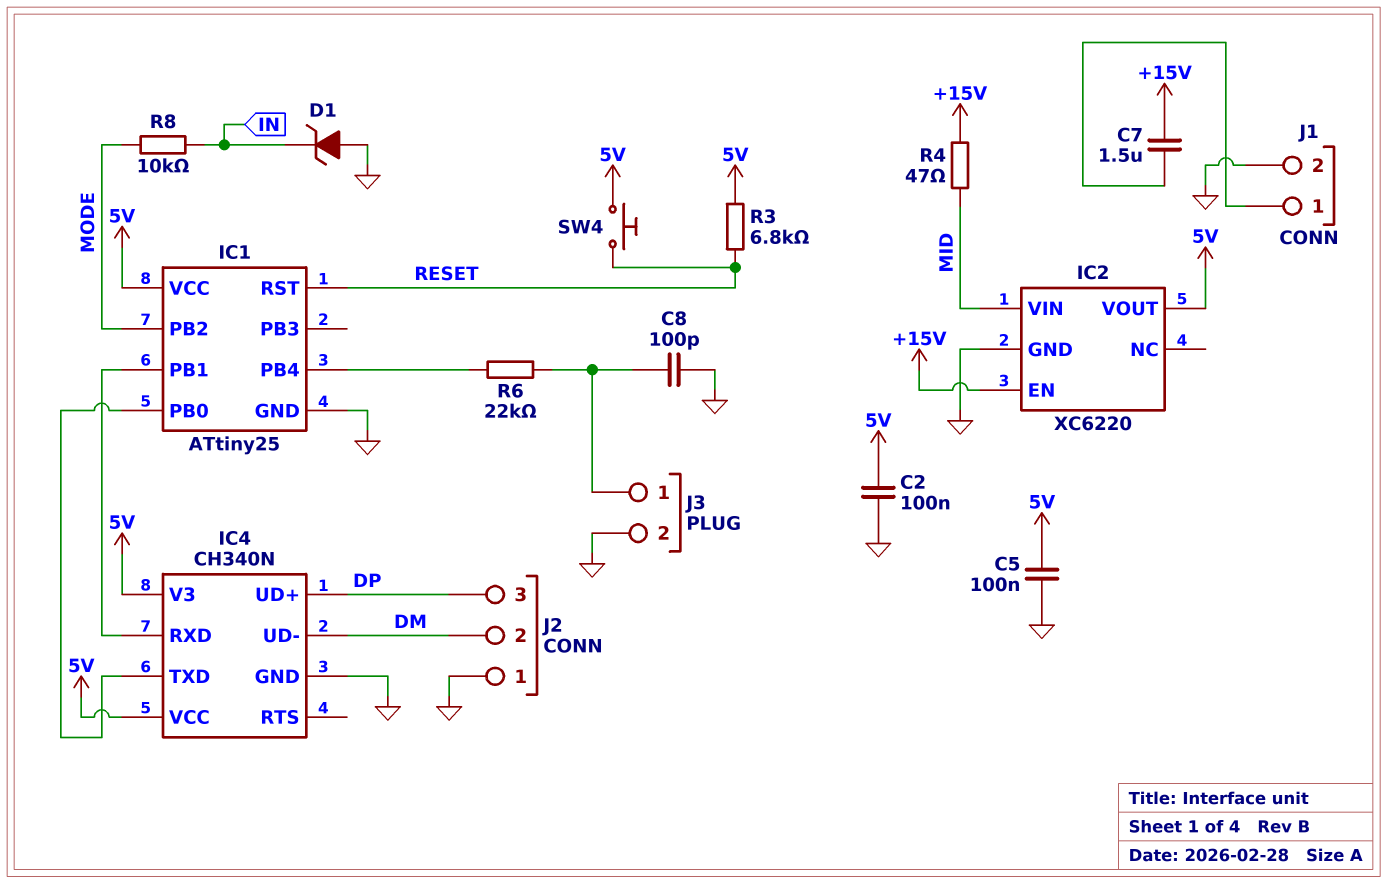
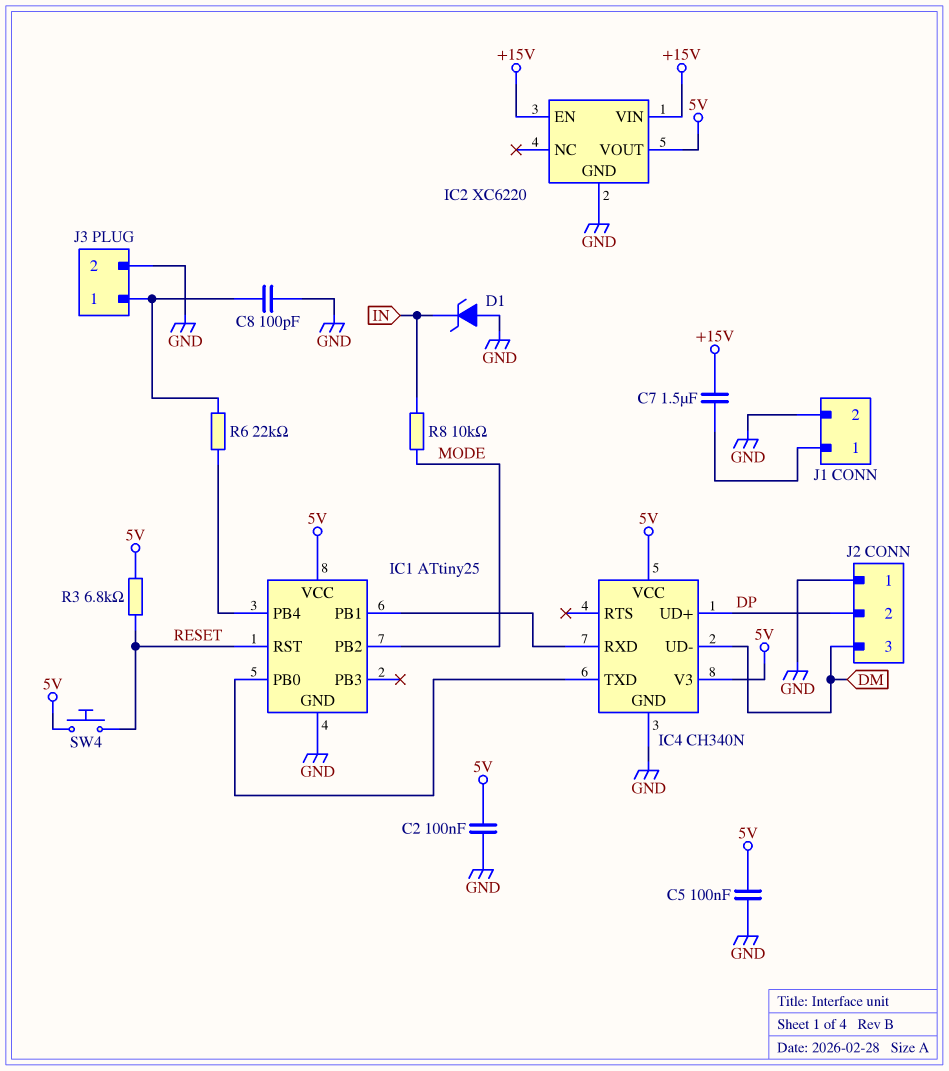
IC2 pin VIN: MID -> +15V
J2 pin 2: DM -> DP
J2 pin 3: DP -> DM
R4: 47 (+15V, MID) -> none

